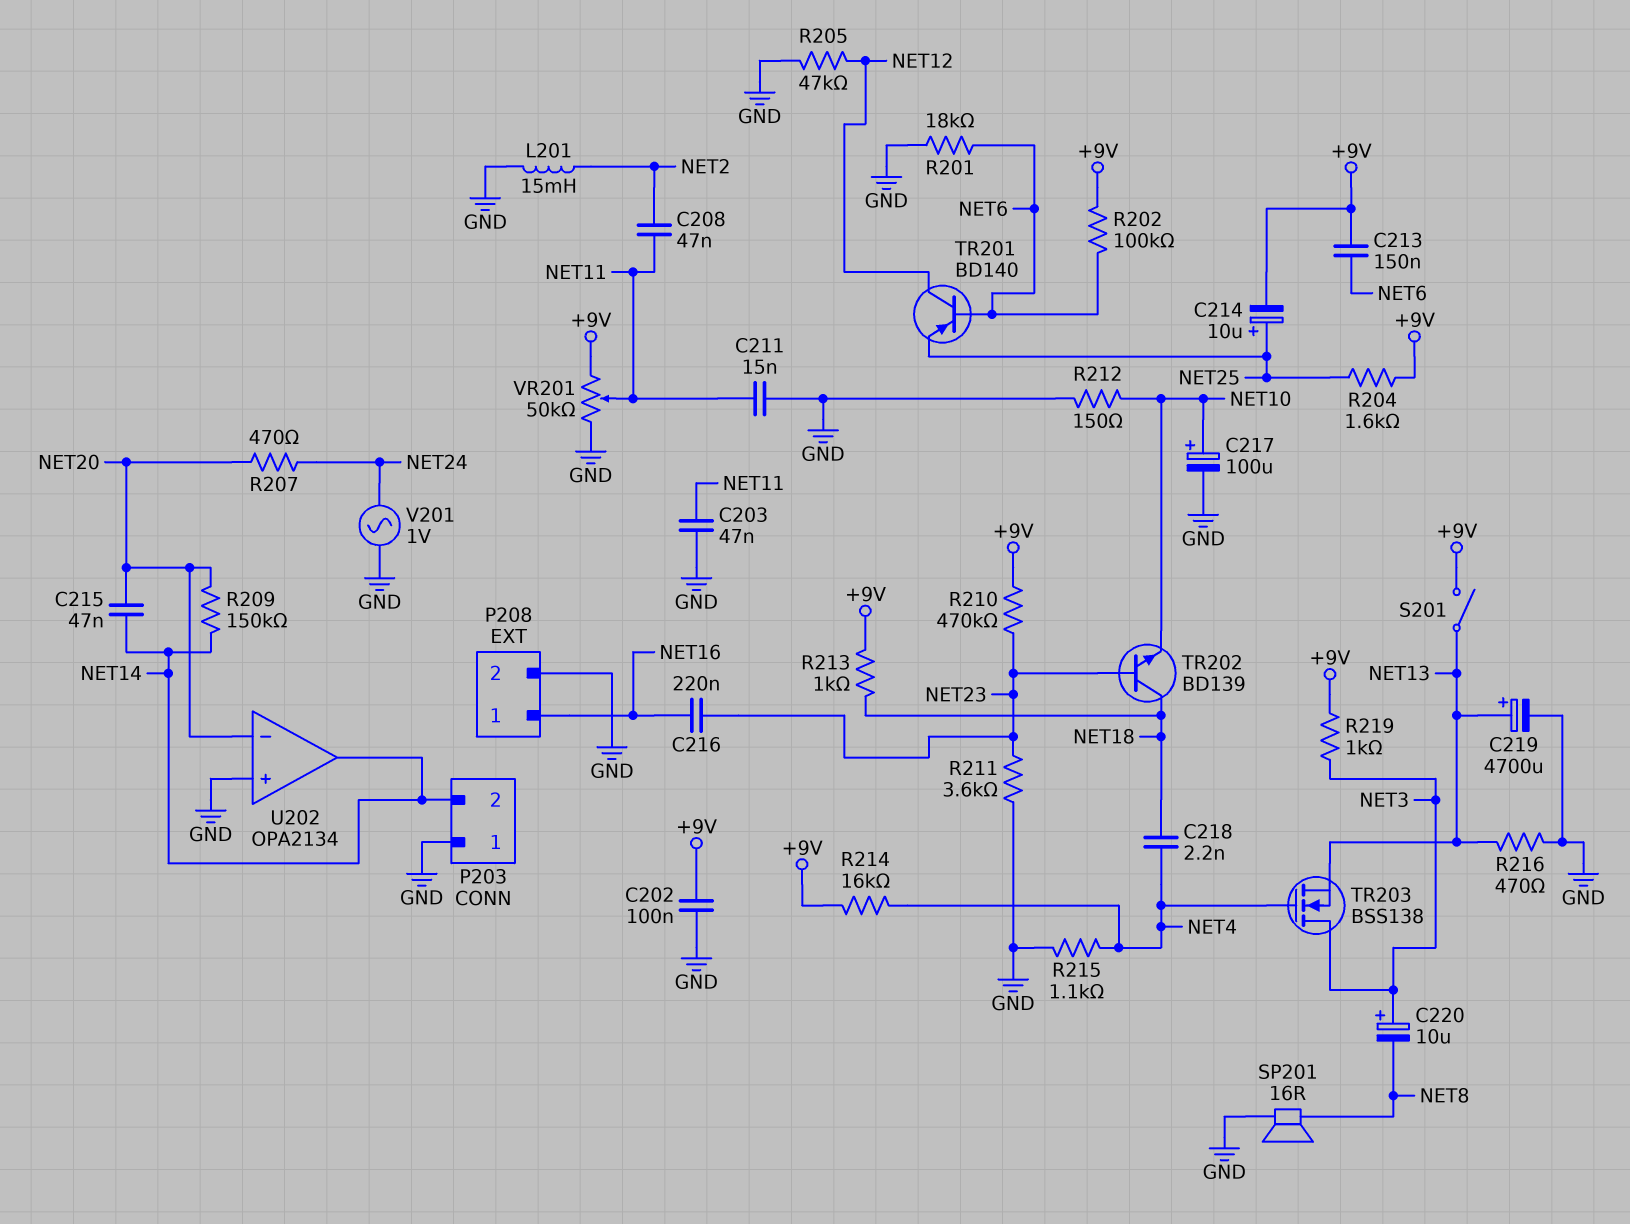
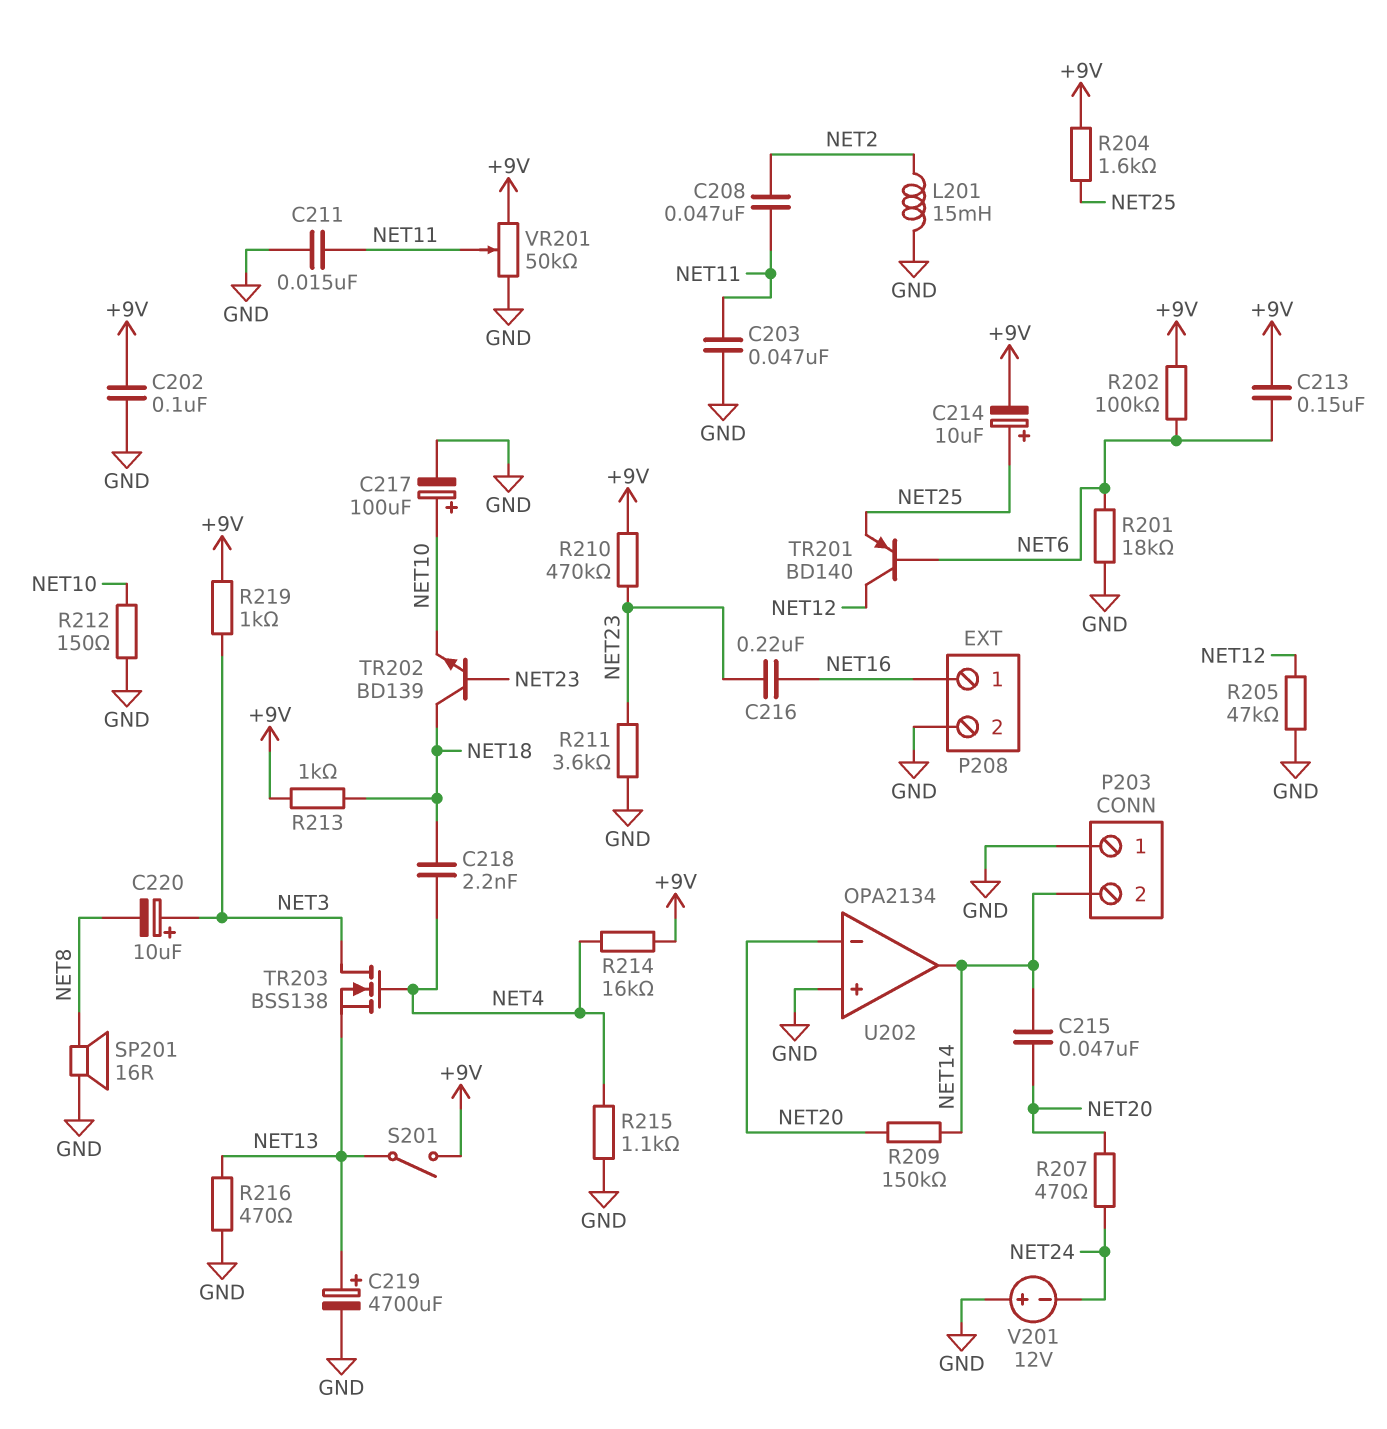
V201: AC 1V (GND, NET24) -> 12V (plus GND, minus NET24)

